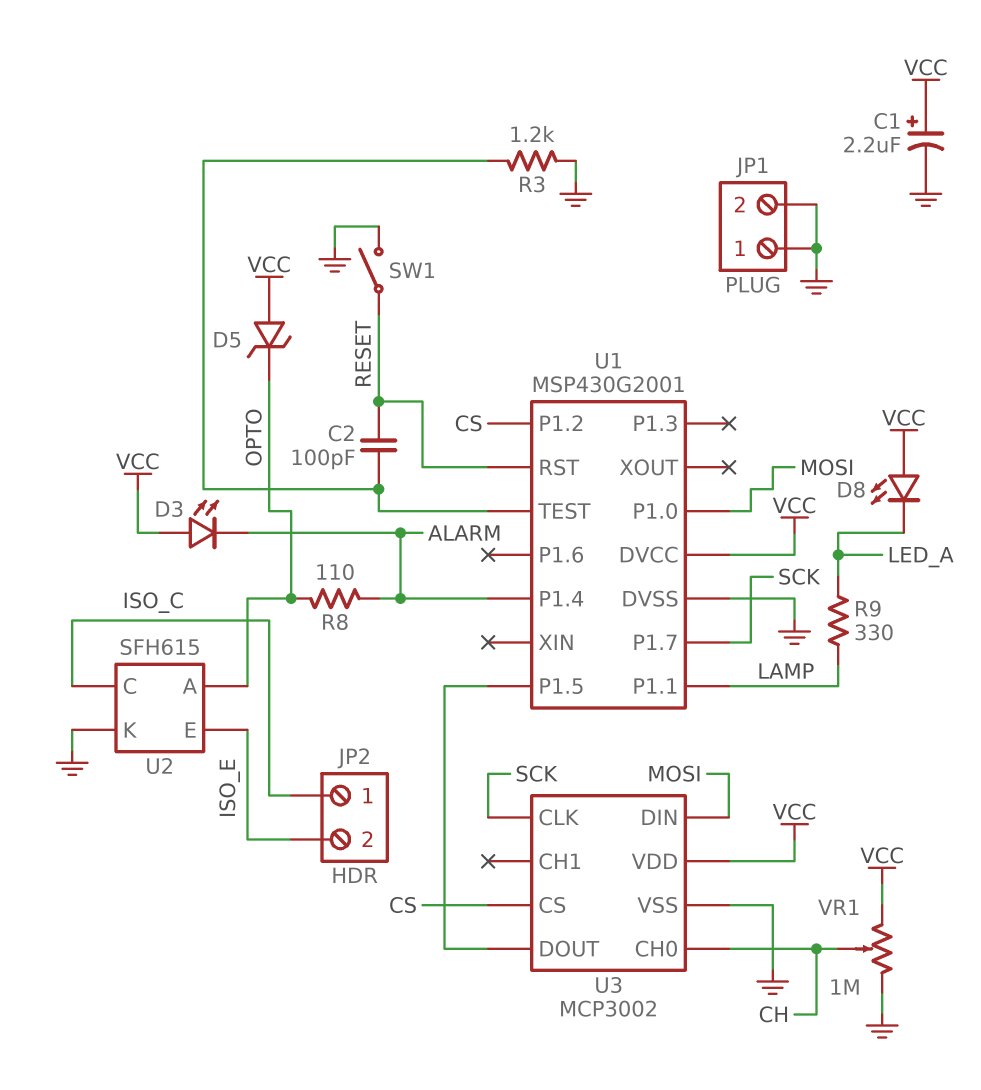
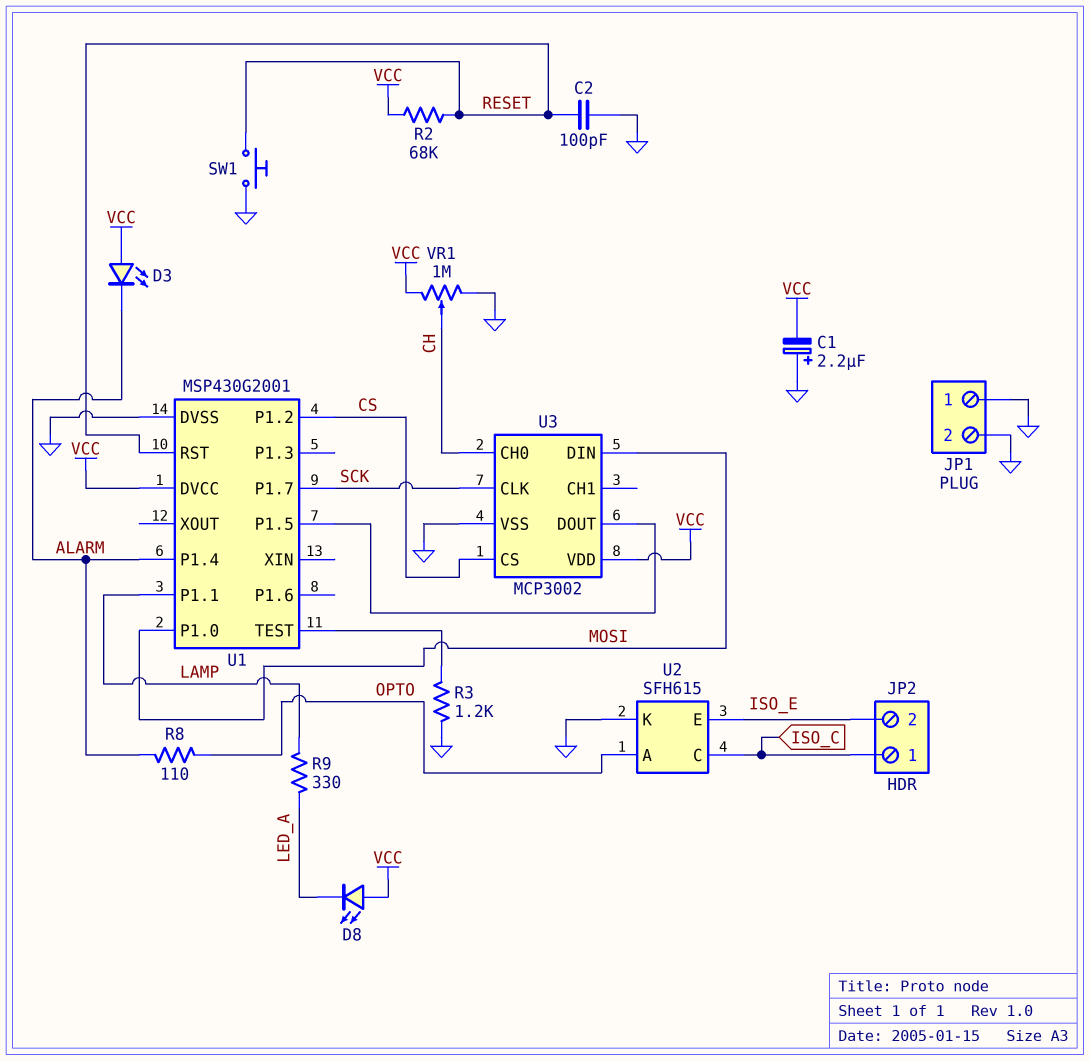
C1: 2.2uF (plus VCC, minus GND) -> 2.2uF (plus GND, minus VCC)
C2: 100pF (RESET, U1/TEST) -> 100pF (GND, RESET)
D5: zener (A VCC, K OPTO) -> none
R2: none -> 68k (RESET, VCC)
SW1: switch (GND, RESET) -> button (GND, RESET)

